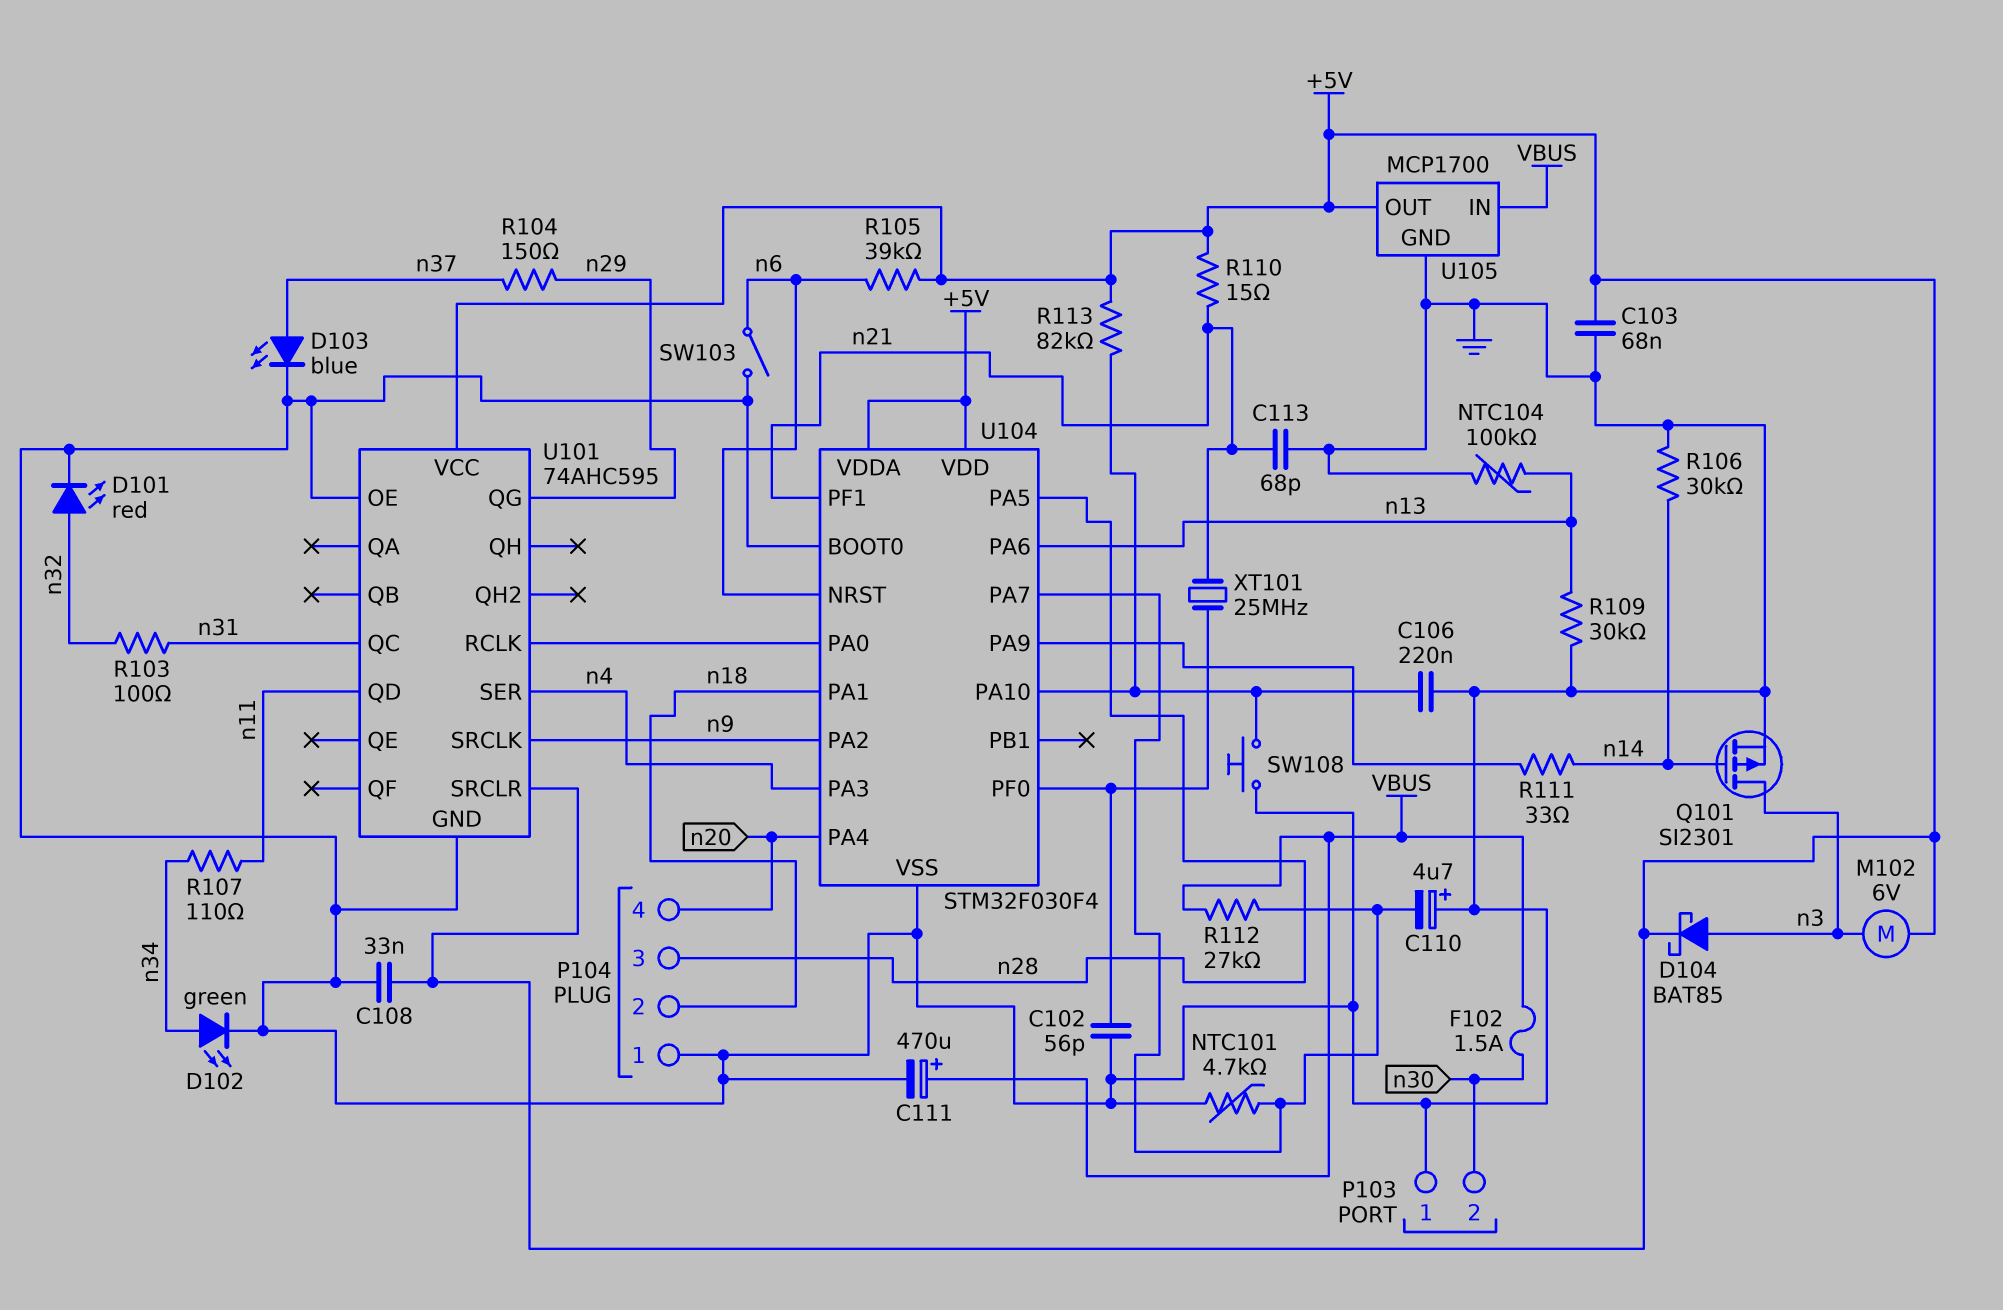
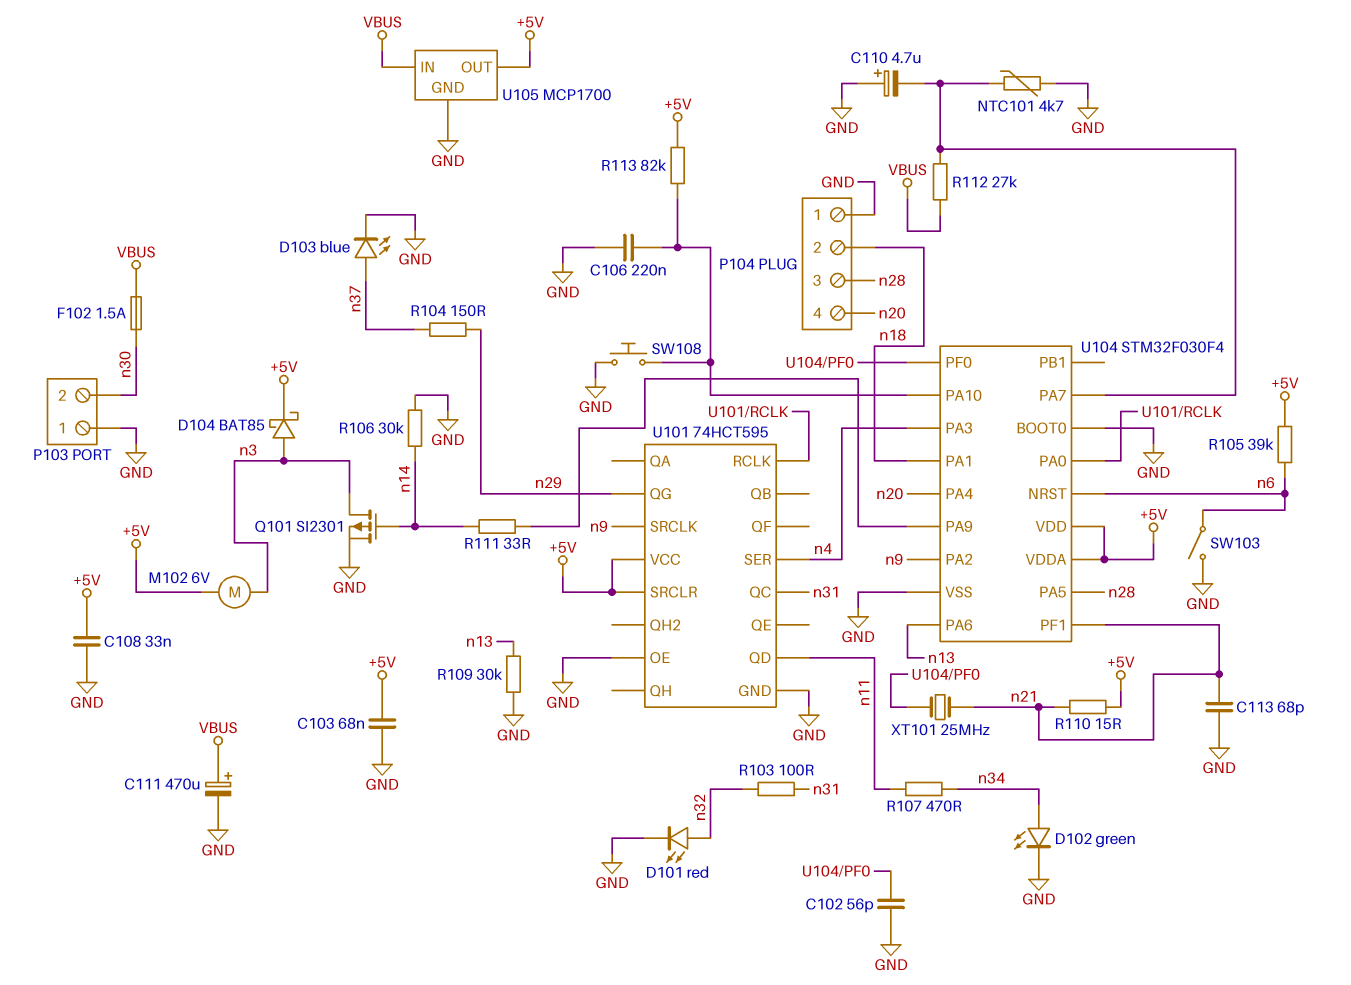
NTC104: 100k (GND, n13) -> none
R107: 110 (n11, n34) -> 470 (n11, n34)
U101: 74AHC595 -> 74HCT595

